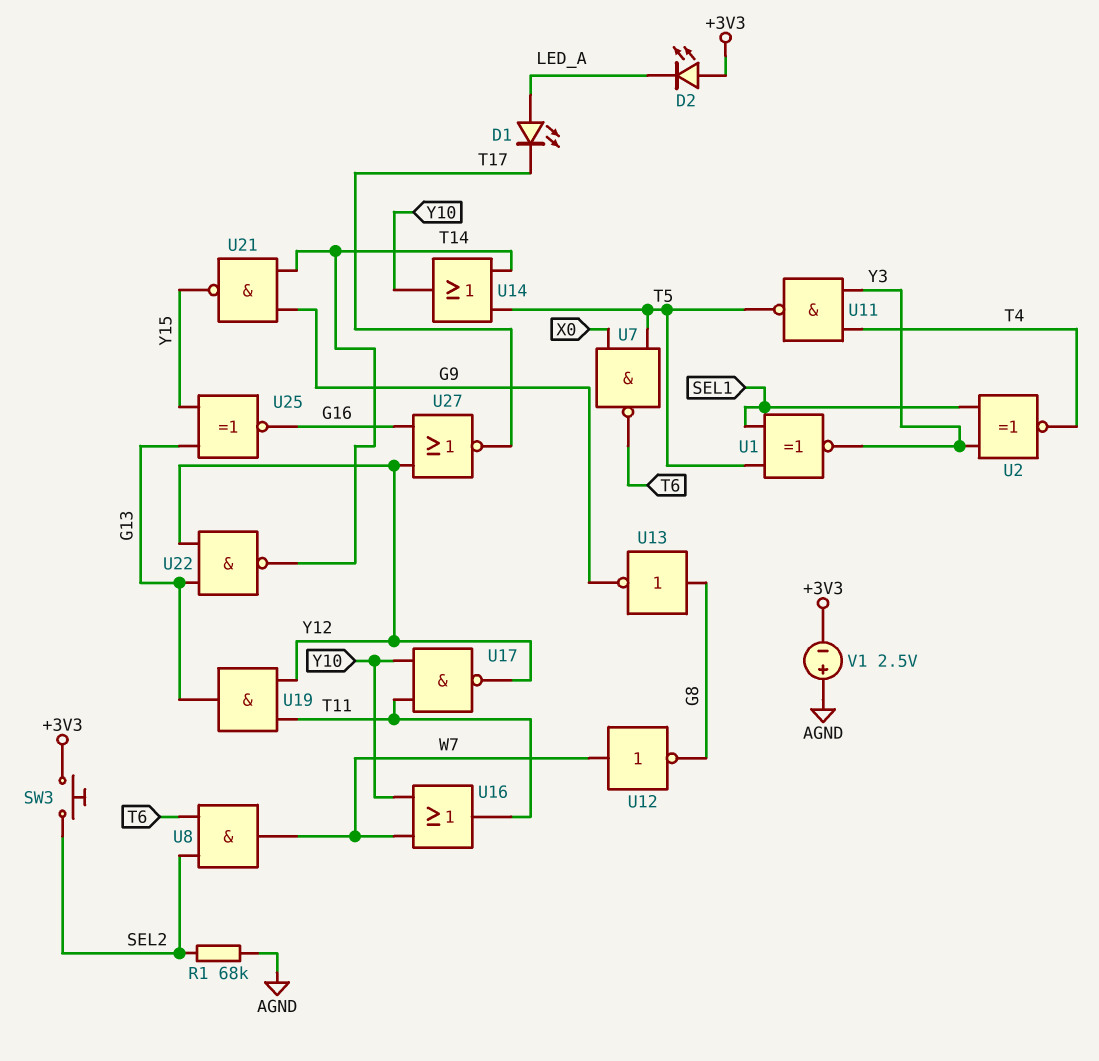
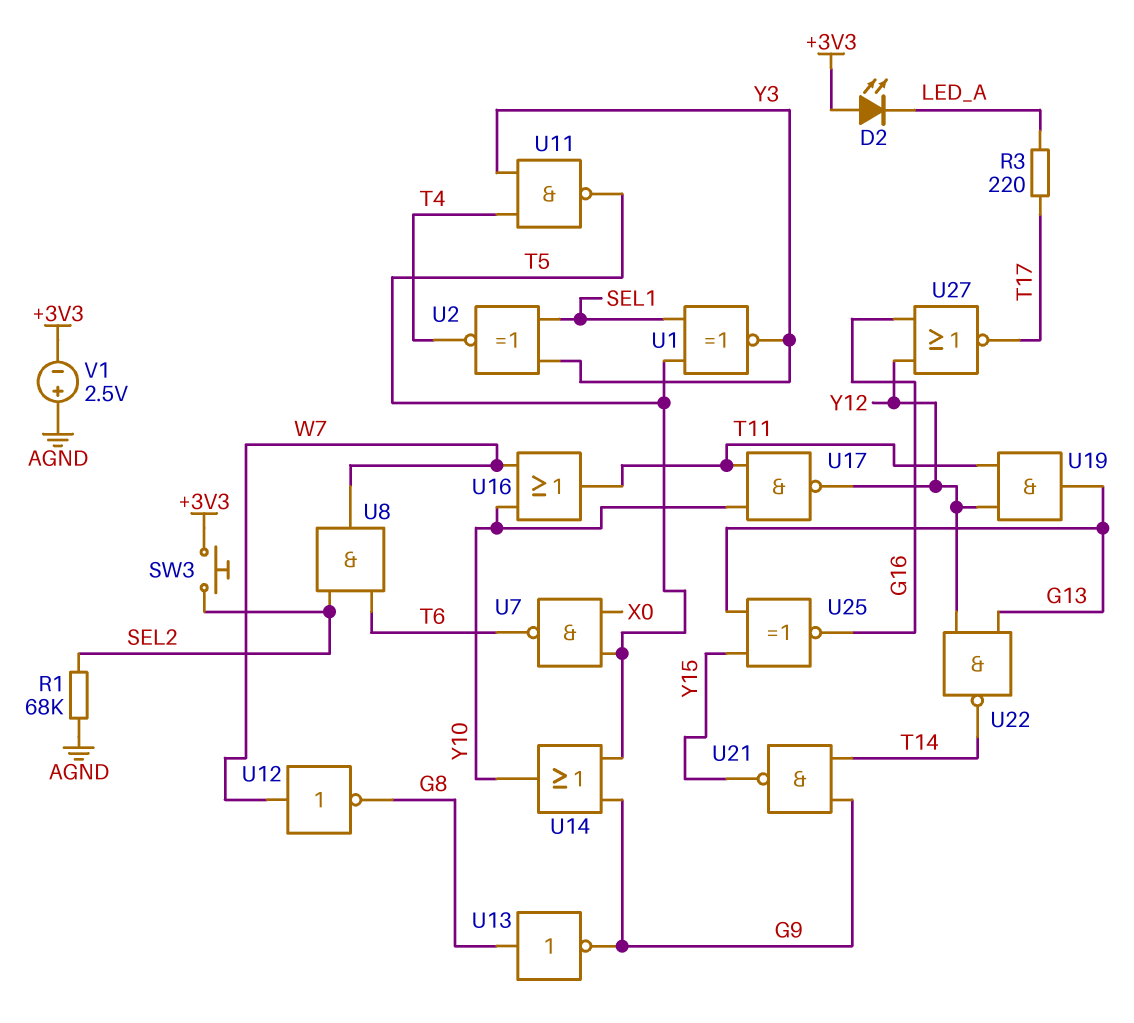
D1: LED (A LED_A, K T17) -> none
R3: none -> 220 (LED_A, T17)
U14: OR (in T5, in T14, out Y10) -> OR (in G9, in T5, out Y10)

